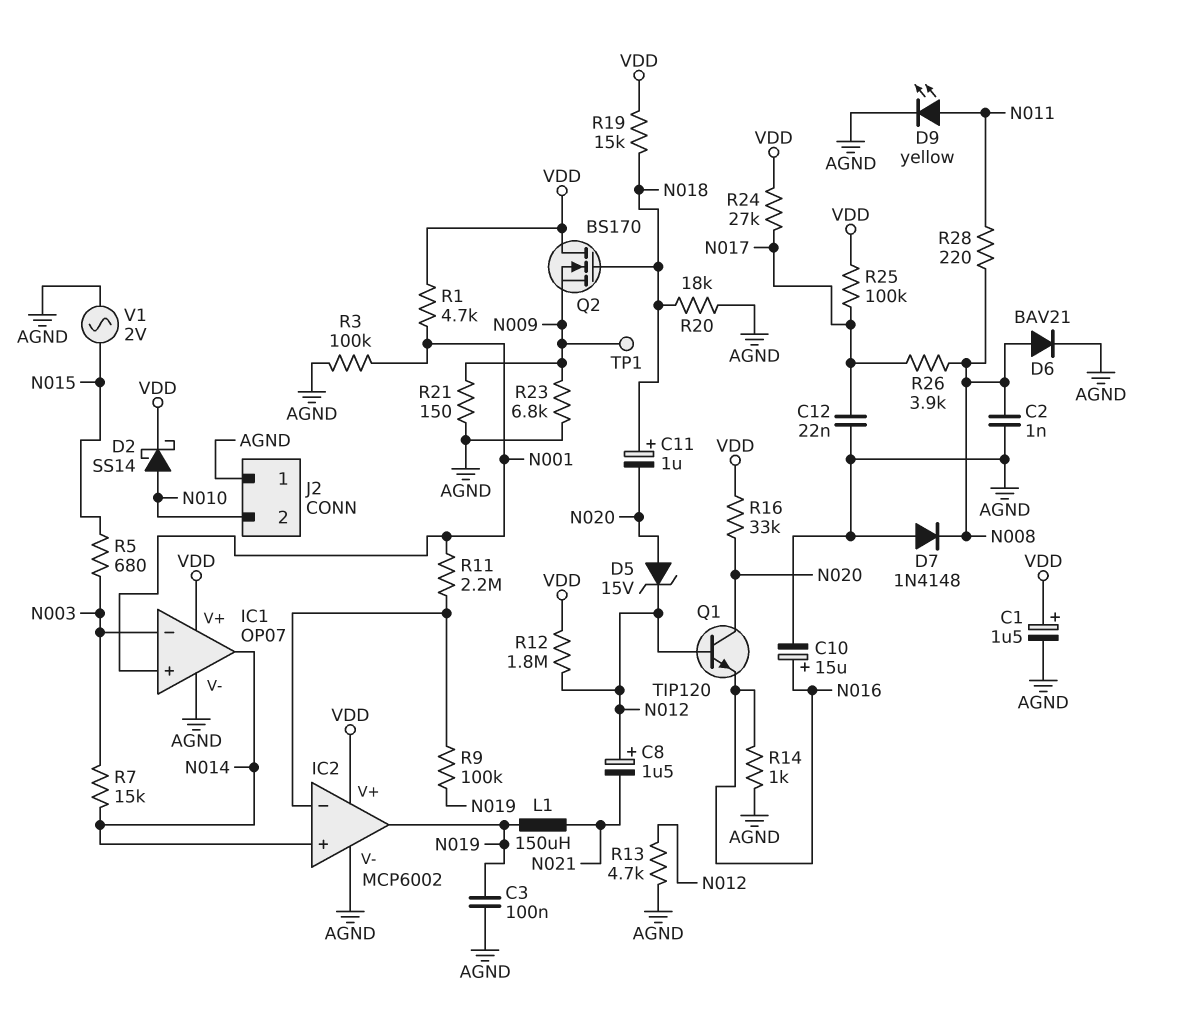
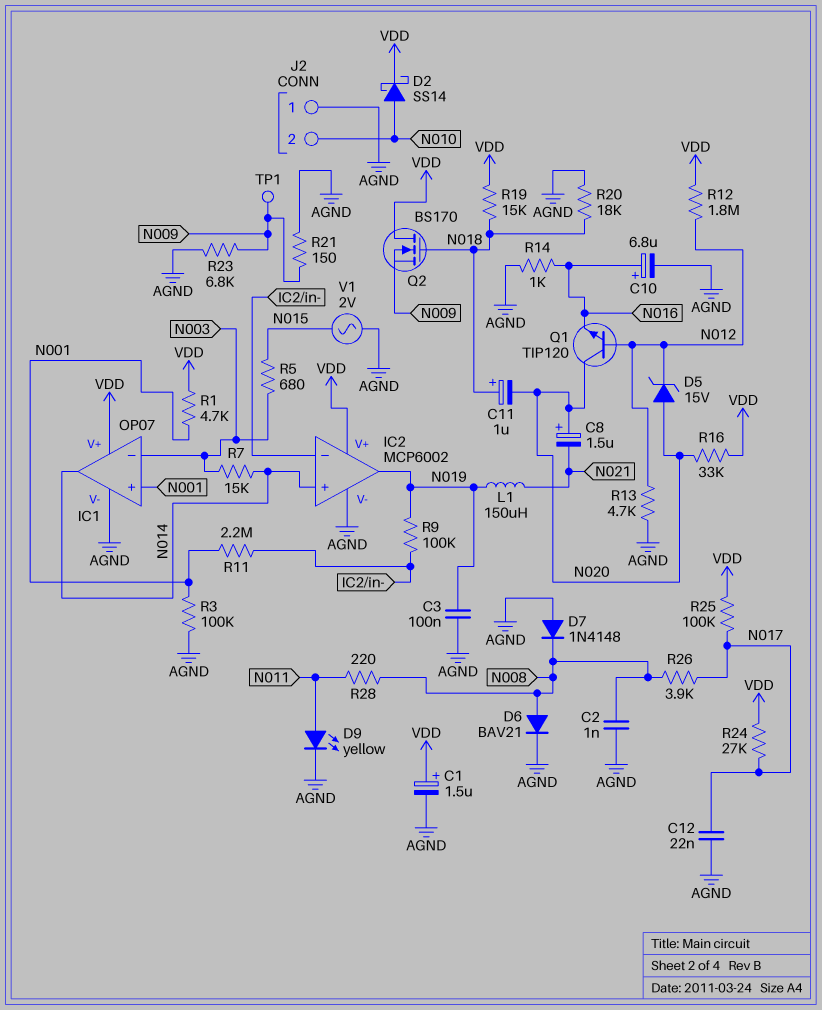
C8: 1.5uF (plus N012, minus N021) -> 1.5uF (plus N020, minus N021)
C10: 15uF (plus N016, minus AGND) -> 6.8uF (plus N016, minus AGND)

